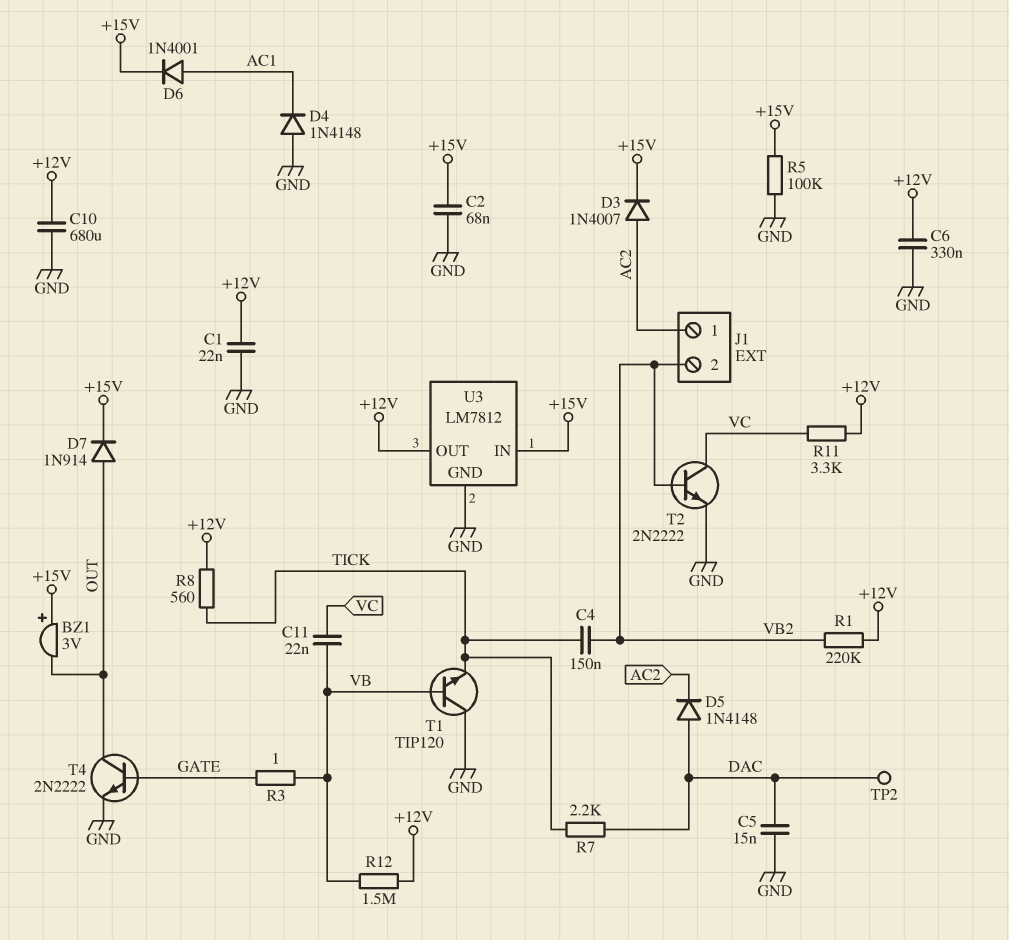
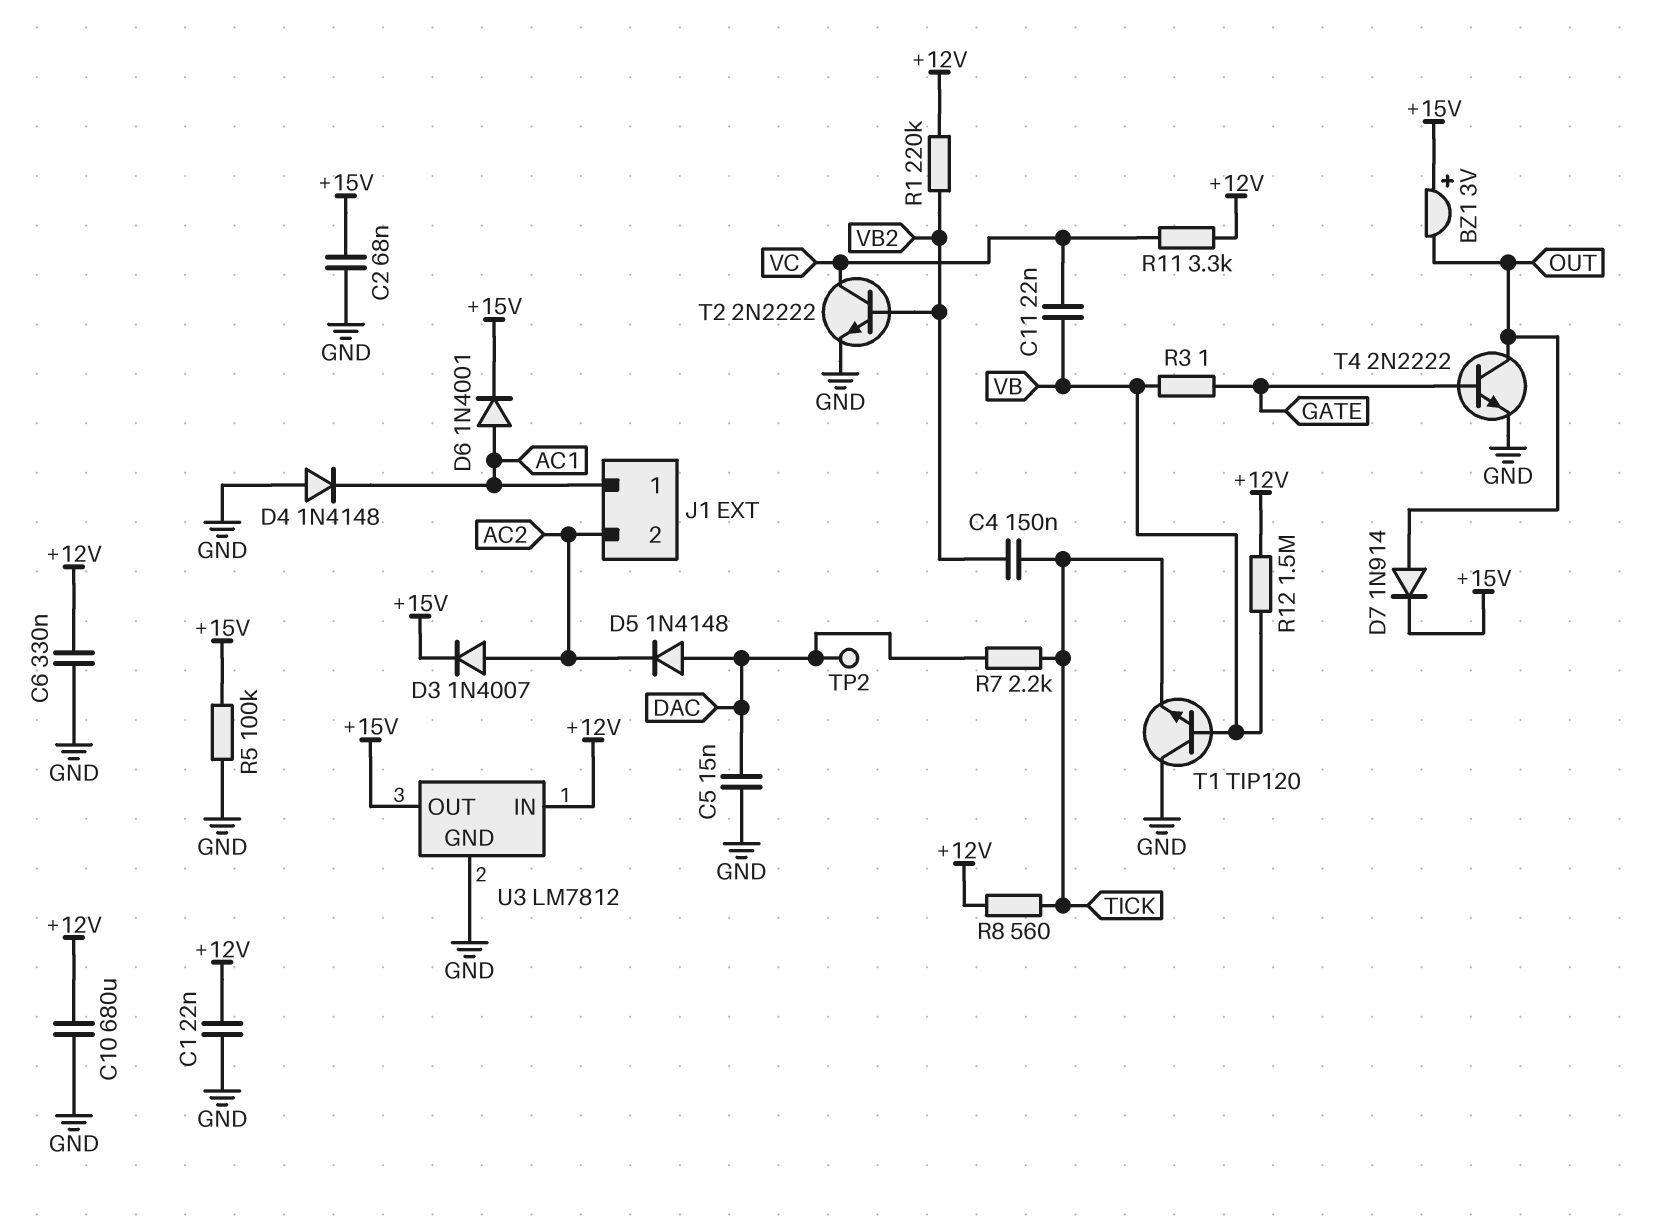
J1 pin 1: AC2 -> AC1
J1 pin 2: VB2 -> AC2
U3 pin IN: +15V -> +12V
U3 pin OUT: +12V -> +15V

